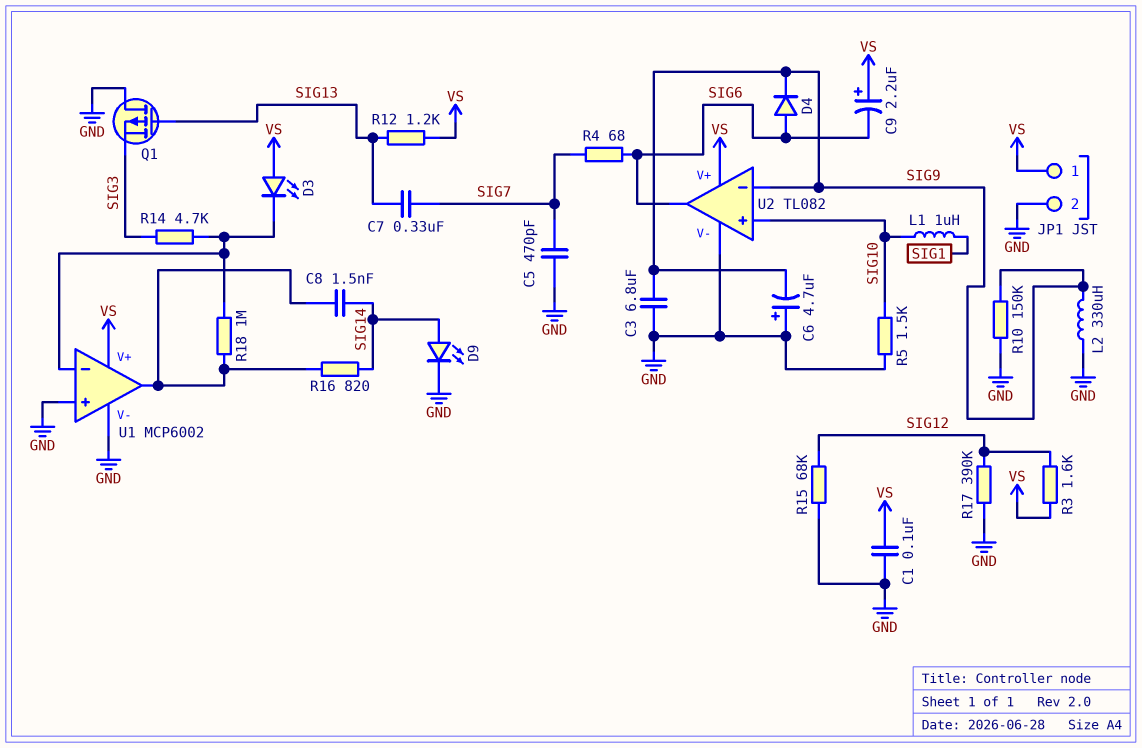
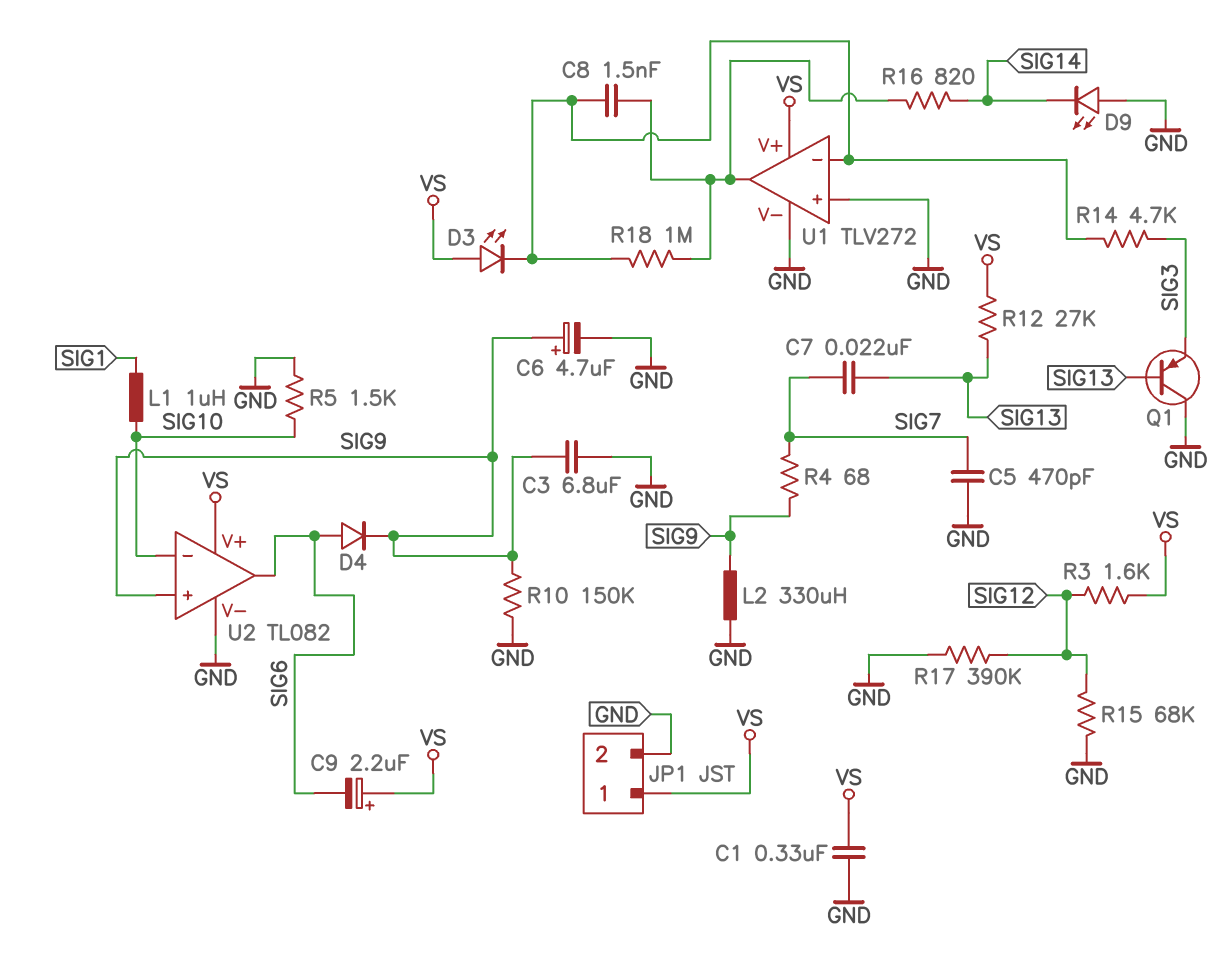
C1: 100nF (GND, VS) -> 330nF (GND, VS)
C6: 4.7uF (plus GND, minus SIG9) -> 4.7uF (plus SIG9, minus GND)
C7: 330nF (SIG7, SIG13) -> 22nF (SIG7, SIG13)
C8: 1.5nF (SIG14, U1/out) -> 1.5nF (U1/in-, U1/out)
D9: LED (A SIG14, K GND) -> LED (A GND, K SIG14)
Q1: PMOS (G SIG13, D GND, S SIG3) -> PNP (B SIG13, C GND, E SIG3)
R4: 68 (SIG6, SIG7) -> 68 (SIG7, SIG9)
R12: 1.2k (SIG13, VS) -> 27k (SIG13, VS)
U1: MCP6002 -> TLV272
U2 pin in+: SIG10 -> SIG9
U2 pin in-: SIG9 -> SIG10

